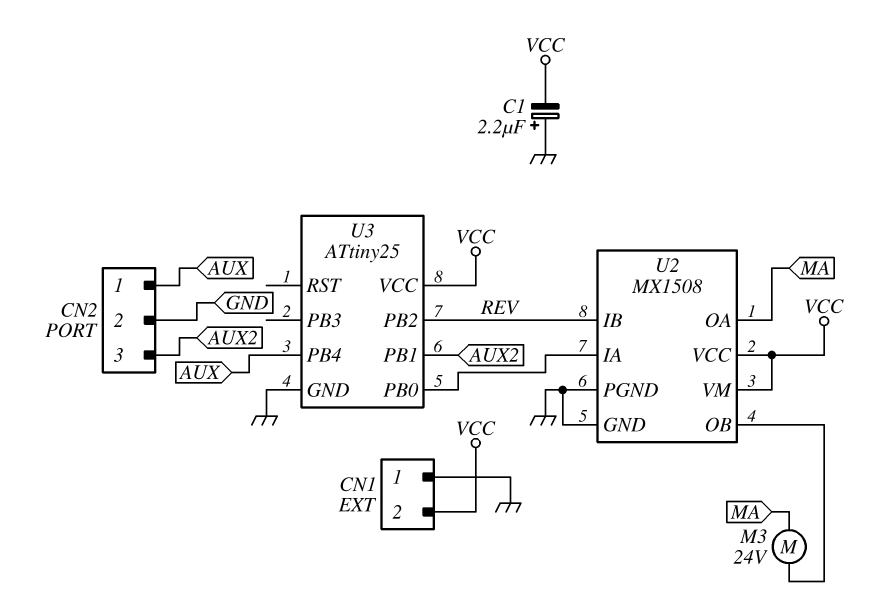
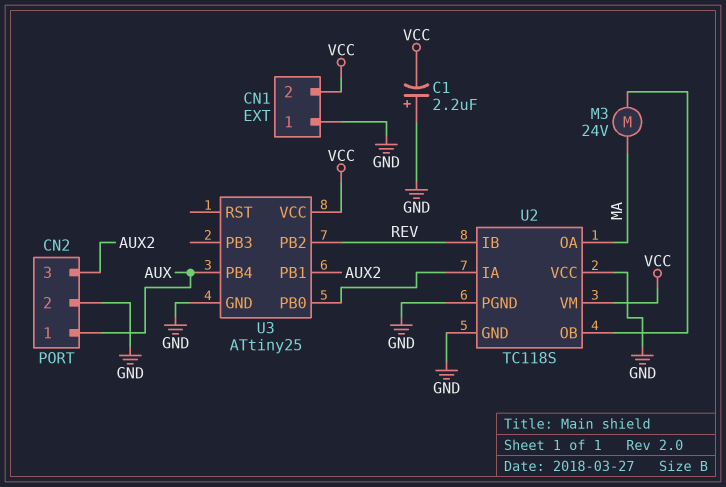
U2: MX1508 -> TC118S
U2 pin VCC: VCC -> GND

